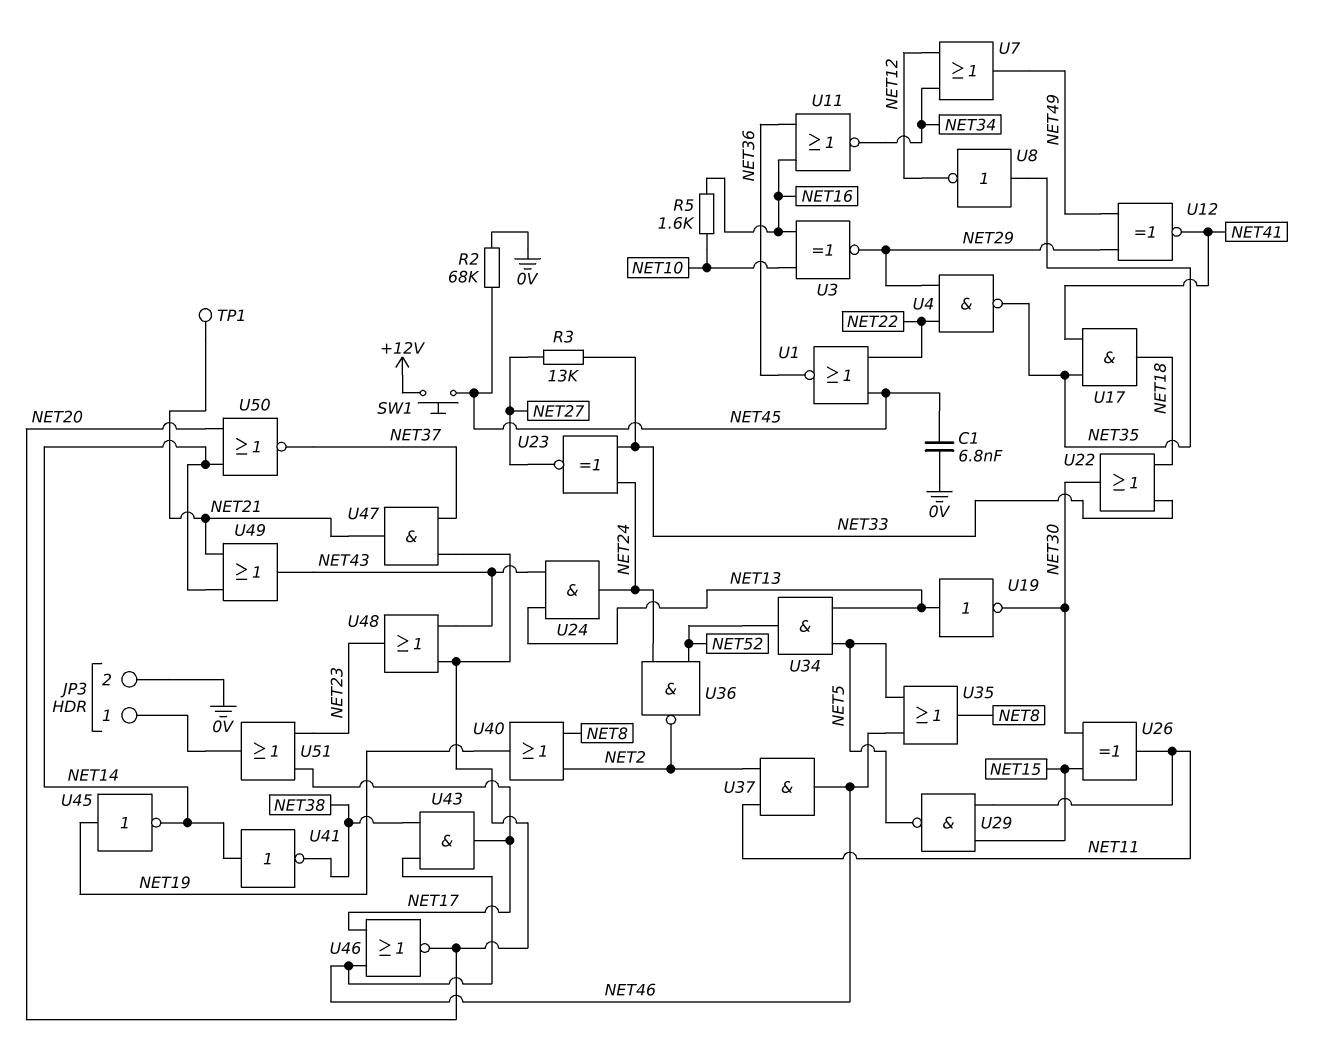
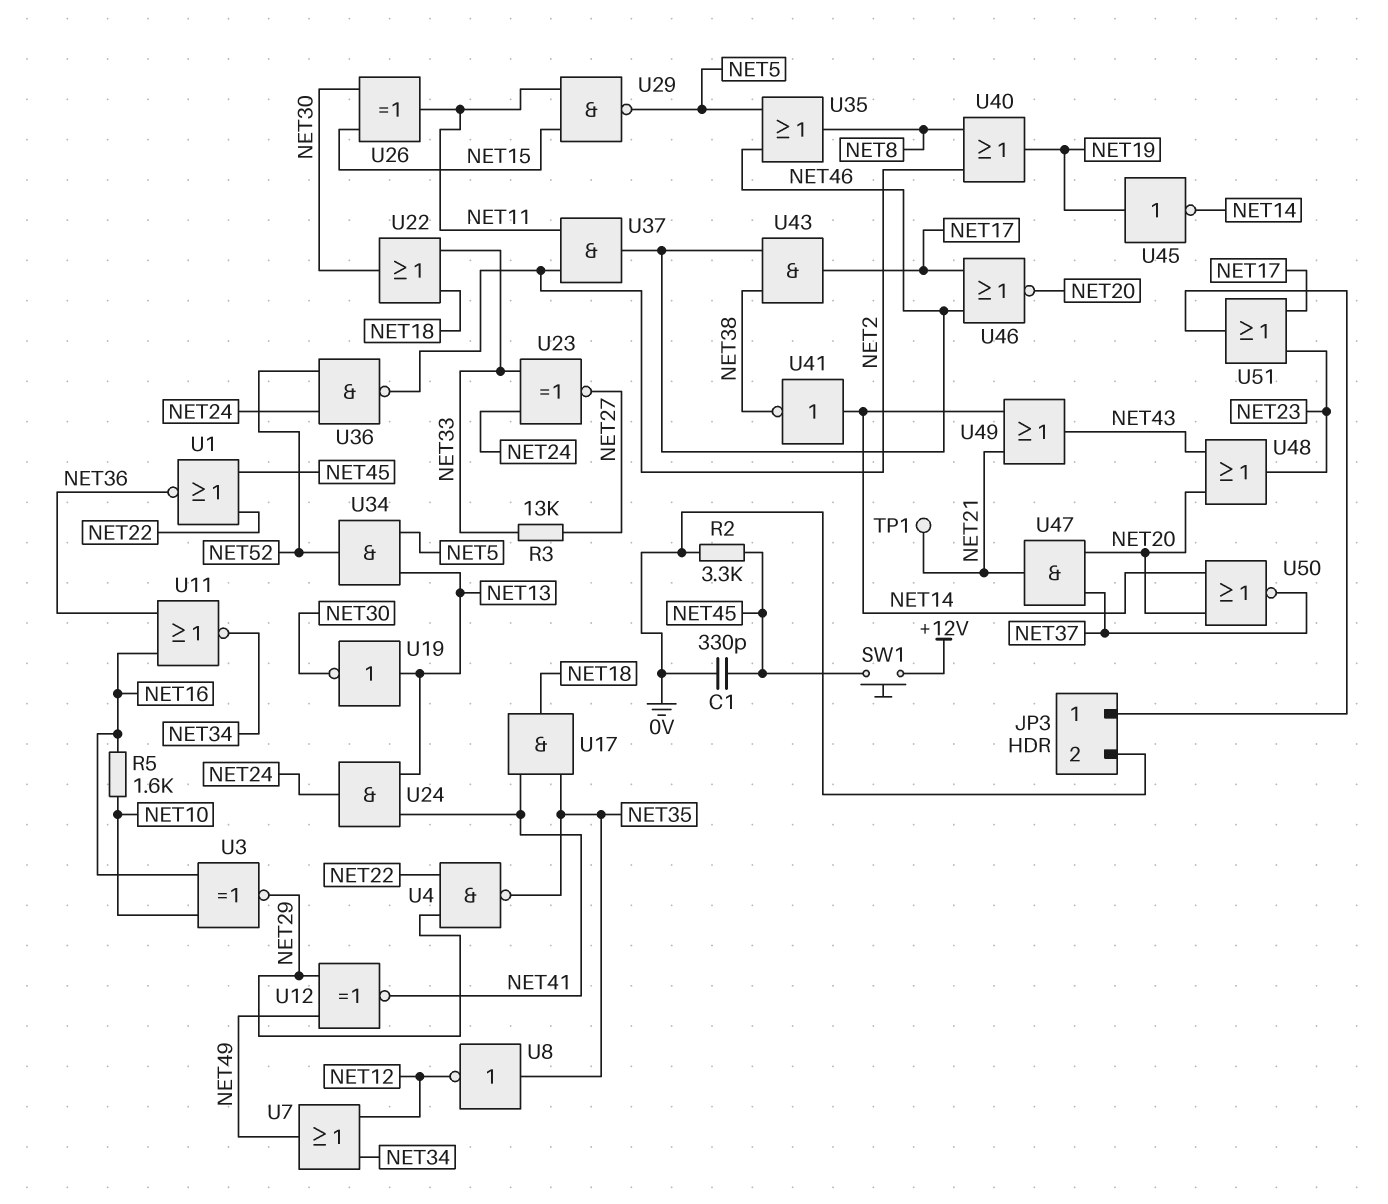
C1: 6.8nF (0V, NET45) -> 330pF (0V, NET45)
R2: 68k (0V, NET45) -> 3.3k (0V, NET45)
U24: AND (in NET13, in NET43, out NET24) -> AND (in NET13, in NET41, out NET24)

